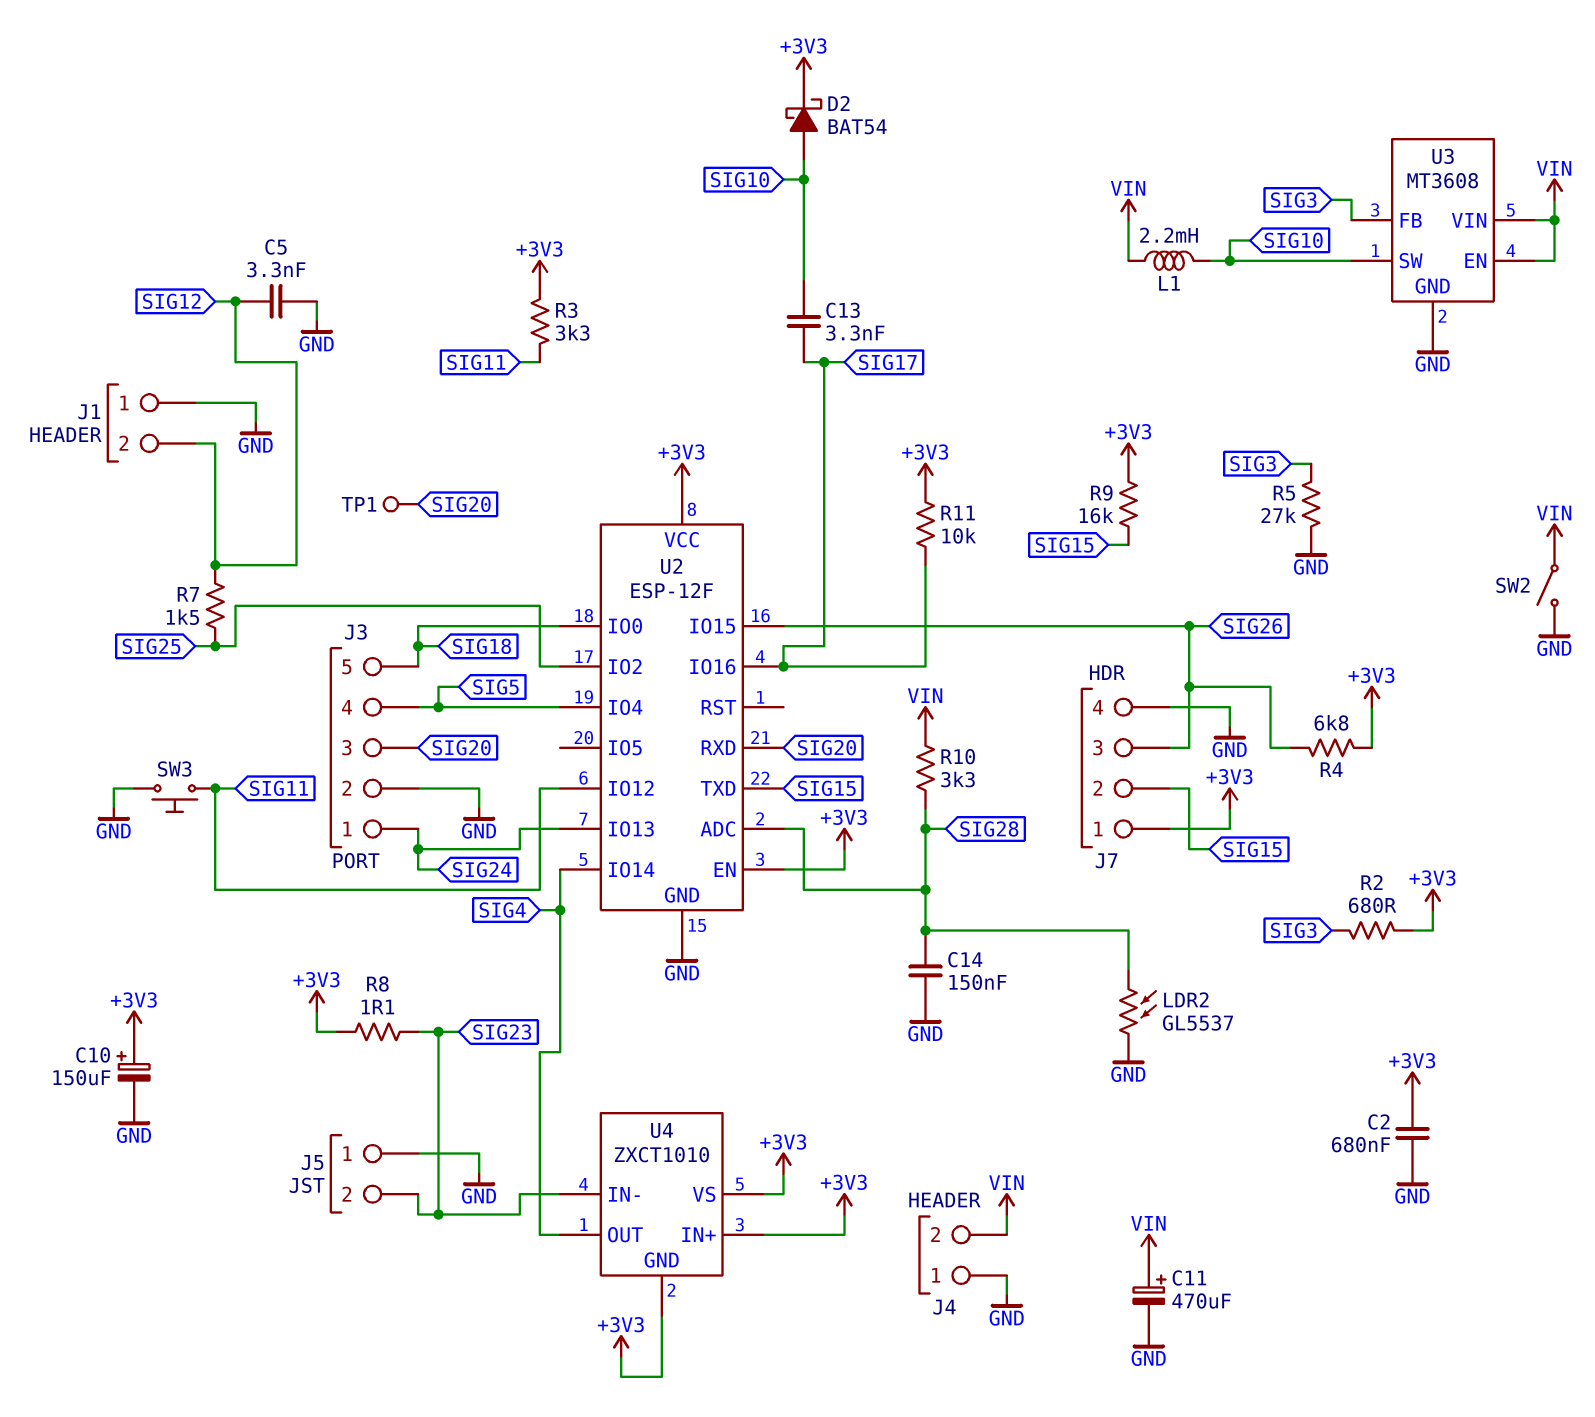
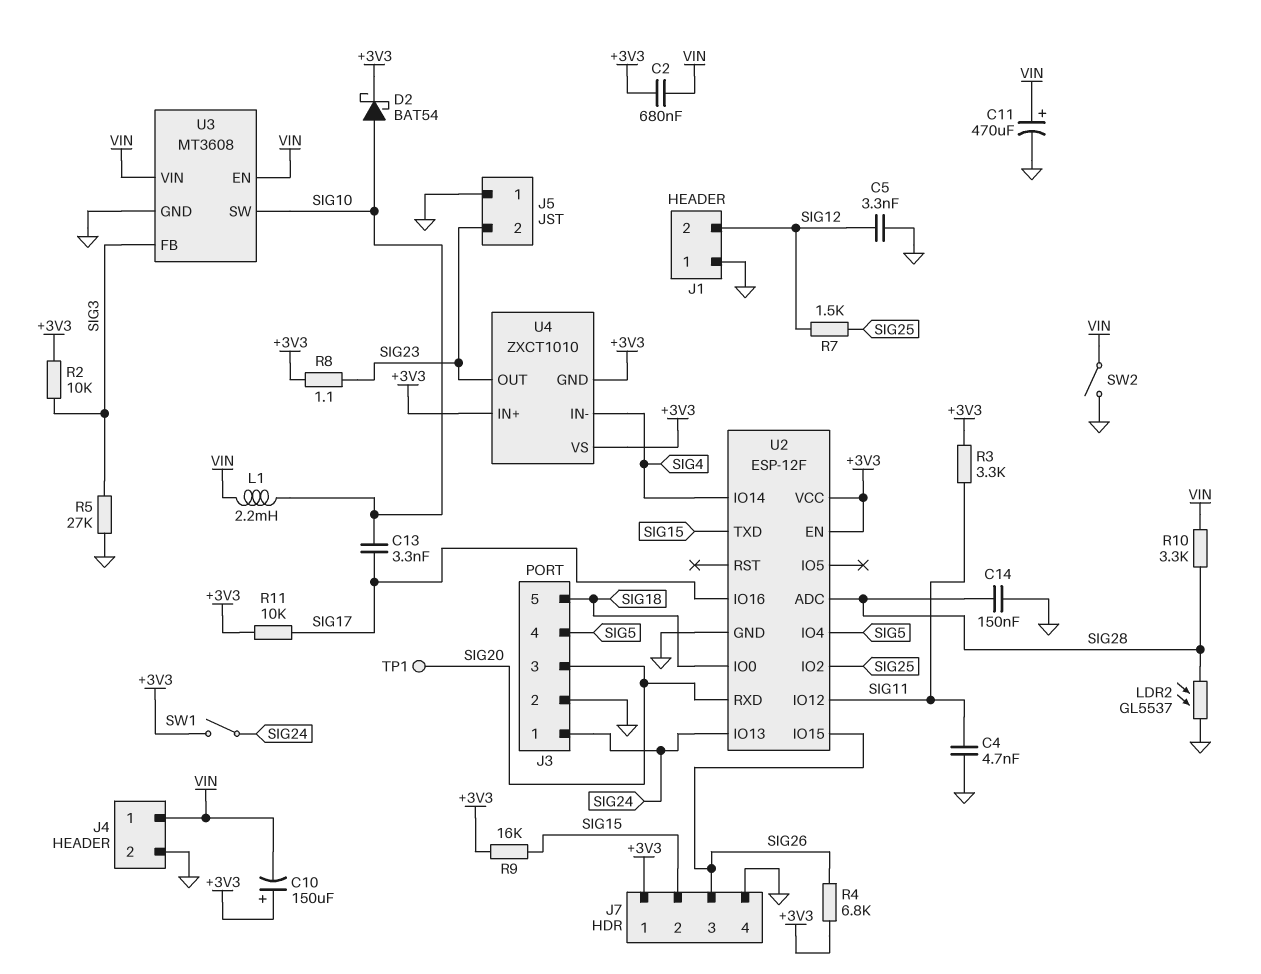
C2: 680nF (+3V3, GND) -> 680nF (+3V3, VIN)
C4: none -> 4.7nF (GND, SIG11)
C10: 150uF (plus +3V3, minus GND) -> 150uF (plus +3V3, minus VIN)
J4 pin 1: GND -> VIN
J4 pin 2: VIN -> GND
R2: 680 (+3V3, SIG3) -> 10k (+3V3, SIG3)
SW1: none -> switch (+3V3, SIG24)
SW3: button (GND, SIG11) -> none
U4 pin IN-: SIG23 -> SIG4
U4 pin OUT: SIG4 -> SIG23

